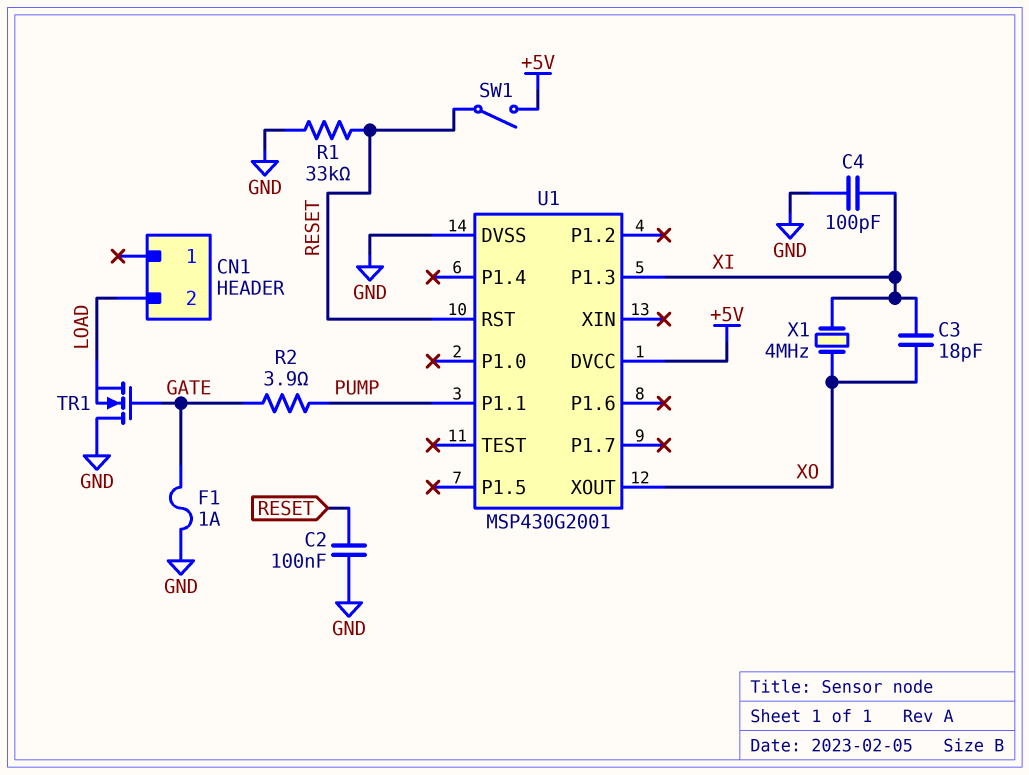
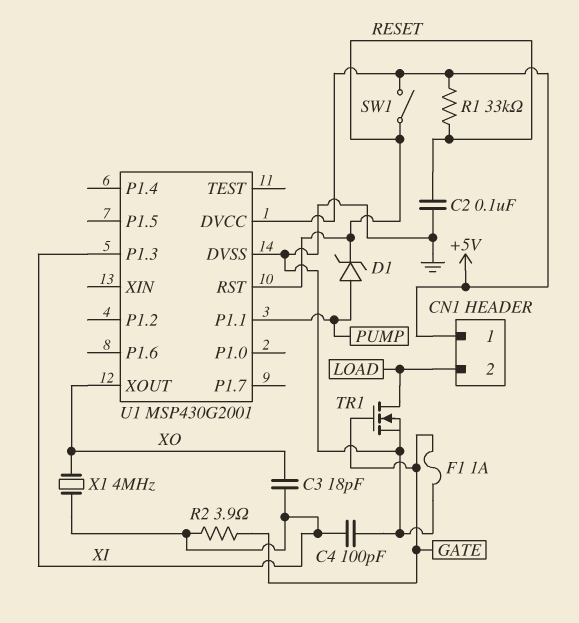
CN1 pin 1: none -> +5V
D1: none -> zener (A PUMP, K RESET)
R1: 33k (GND, RESET) -> 33k (+5V, RESET)
R2: 3.9 (GATE, PUMP) -> 3.9 (GATE, XI)
TR1: NMOS (G GATE, D GND, S LOAD) -> NMOS (G GATE, D LOAD, S GND)

